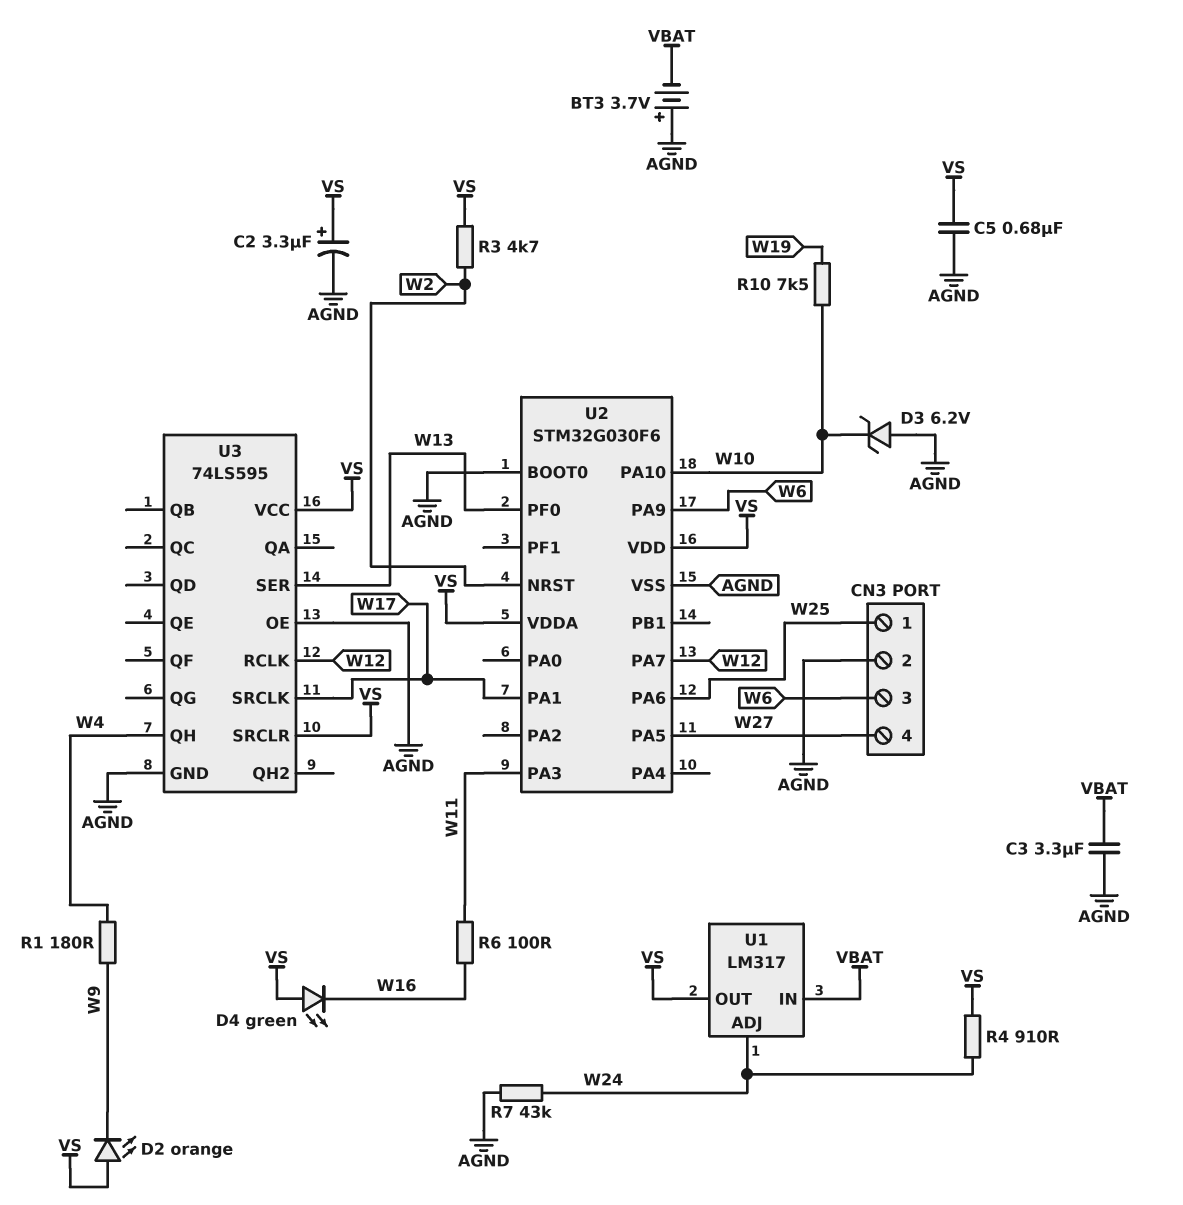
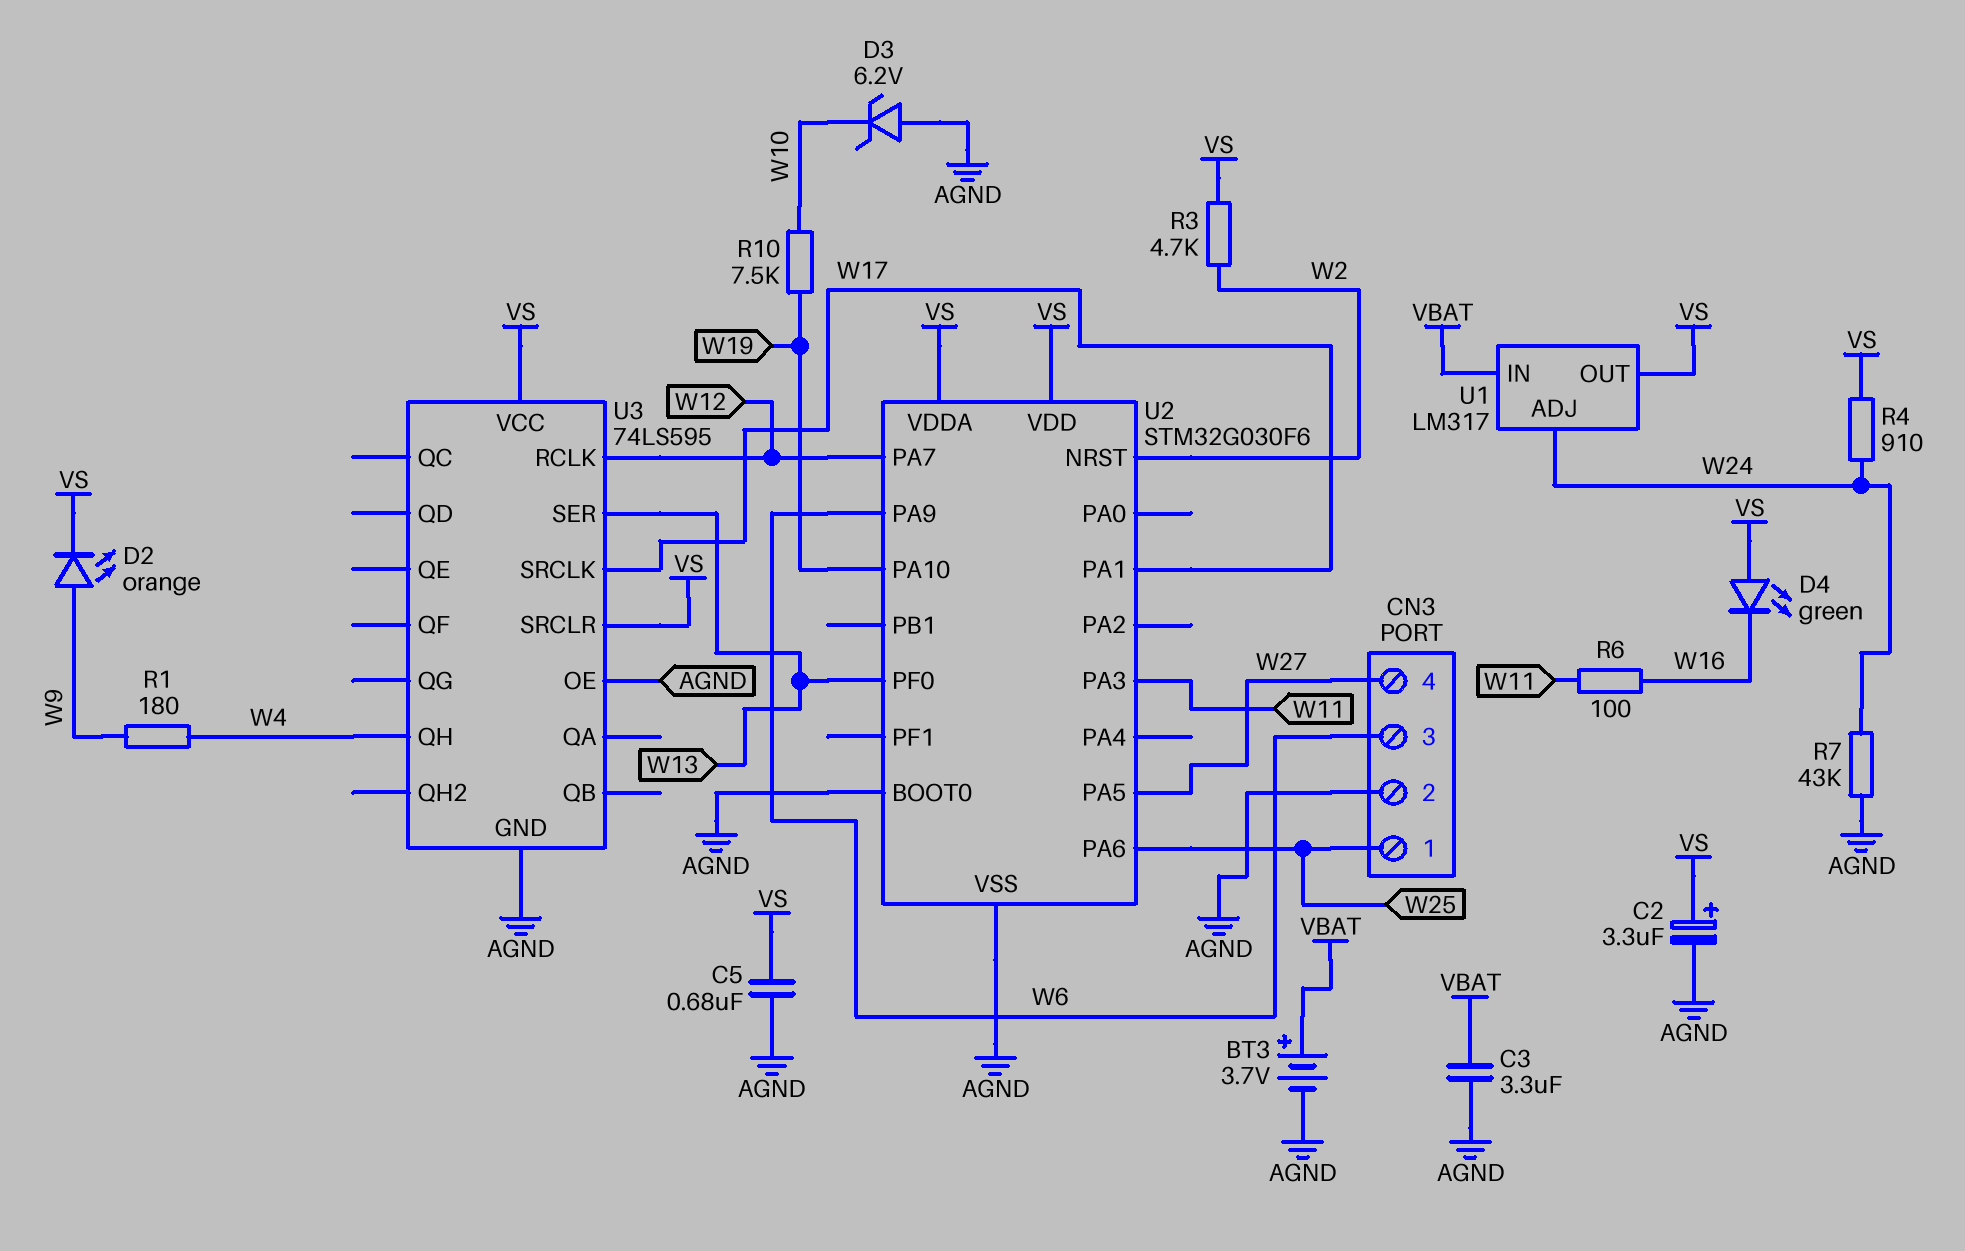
BT3: 3.7V (plus AGND, minus VBAT) -> 3.7V (plus VBAT, minus AGND)
D2: LED orange (A VS, K W9) -> LED orange (A W9, K VS)
U2 pin PA10: W10 -> W19

